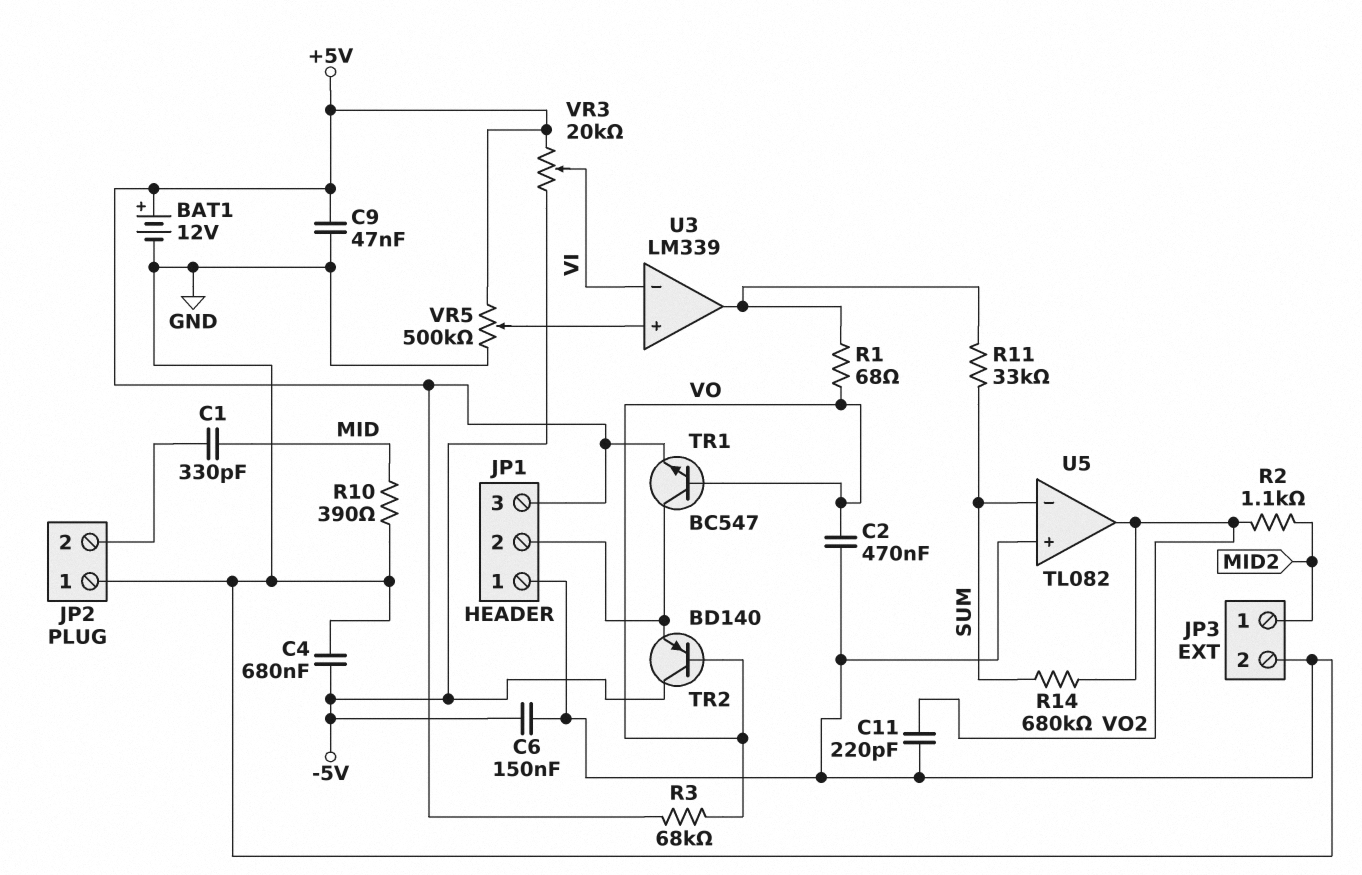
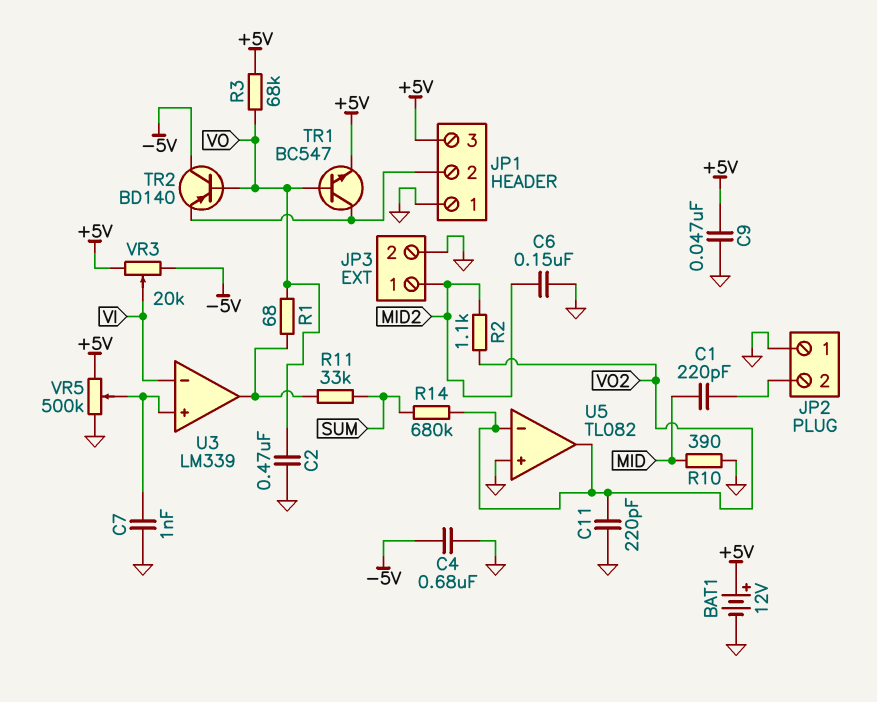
C1: 330pF (JP2/2, MID) -> 220pF (JP2/2, MID)
C6: 150nF (-5V, GND) -> 150nF (GND, MID2)
C7: none -> 1nF (GND, U3/in+)
U5 pin in-: SUM -> VO2

